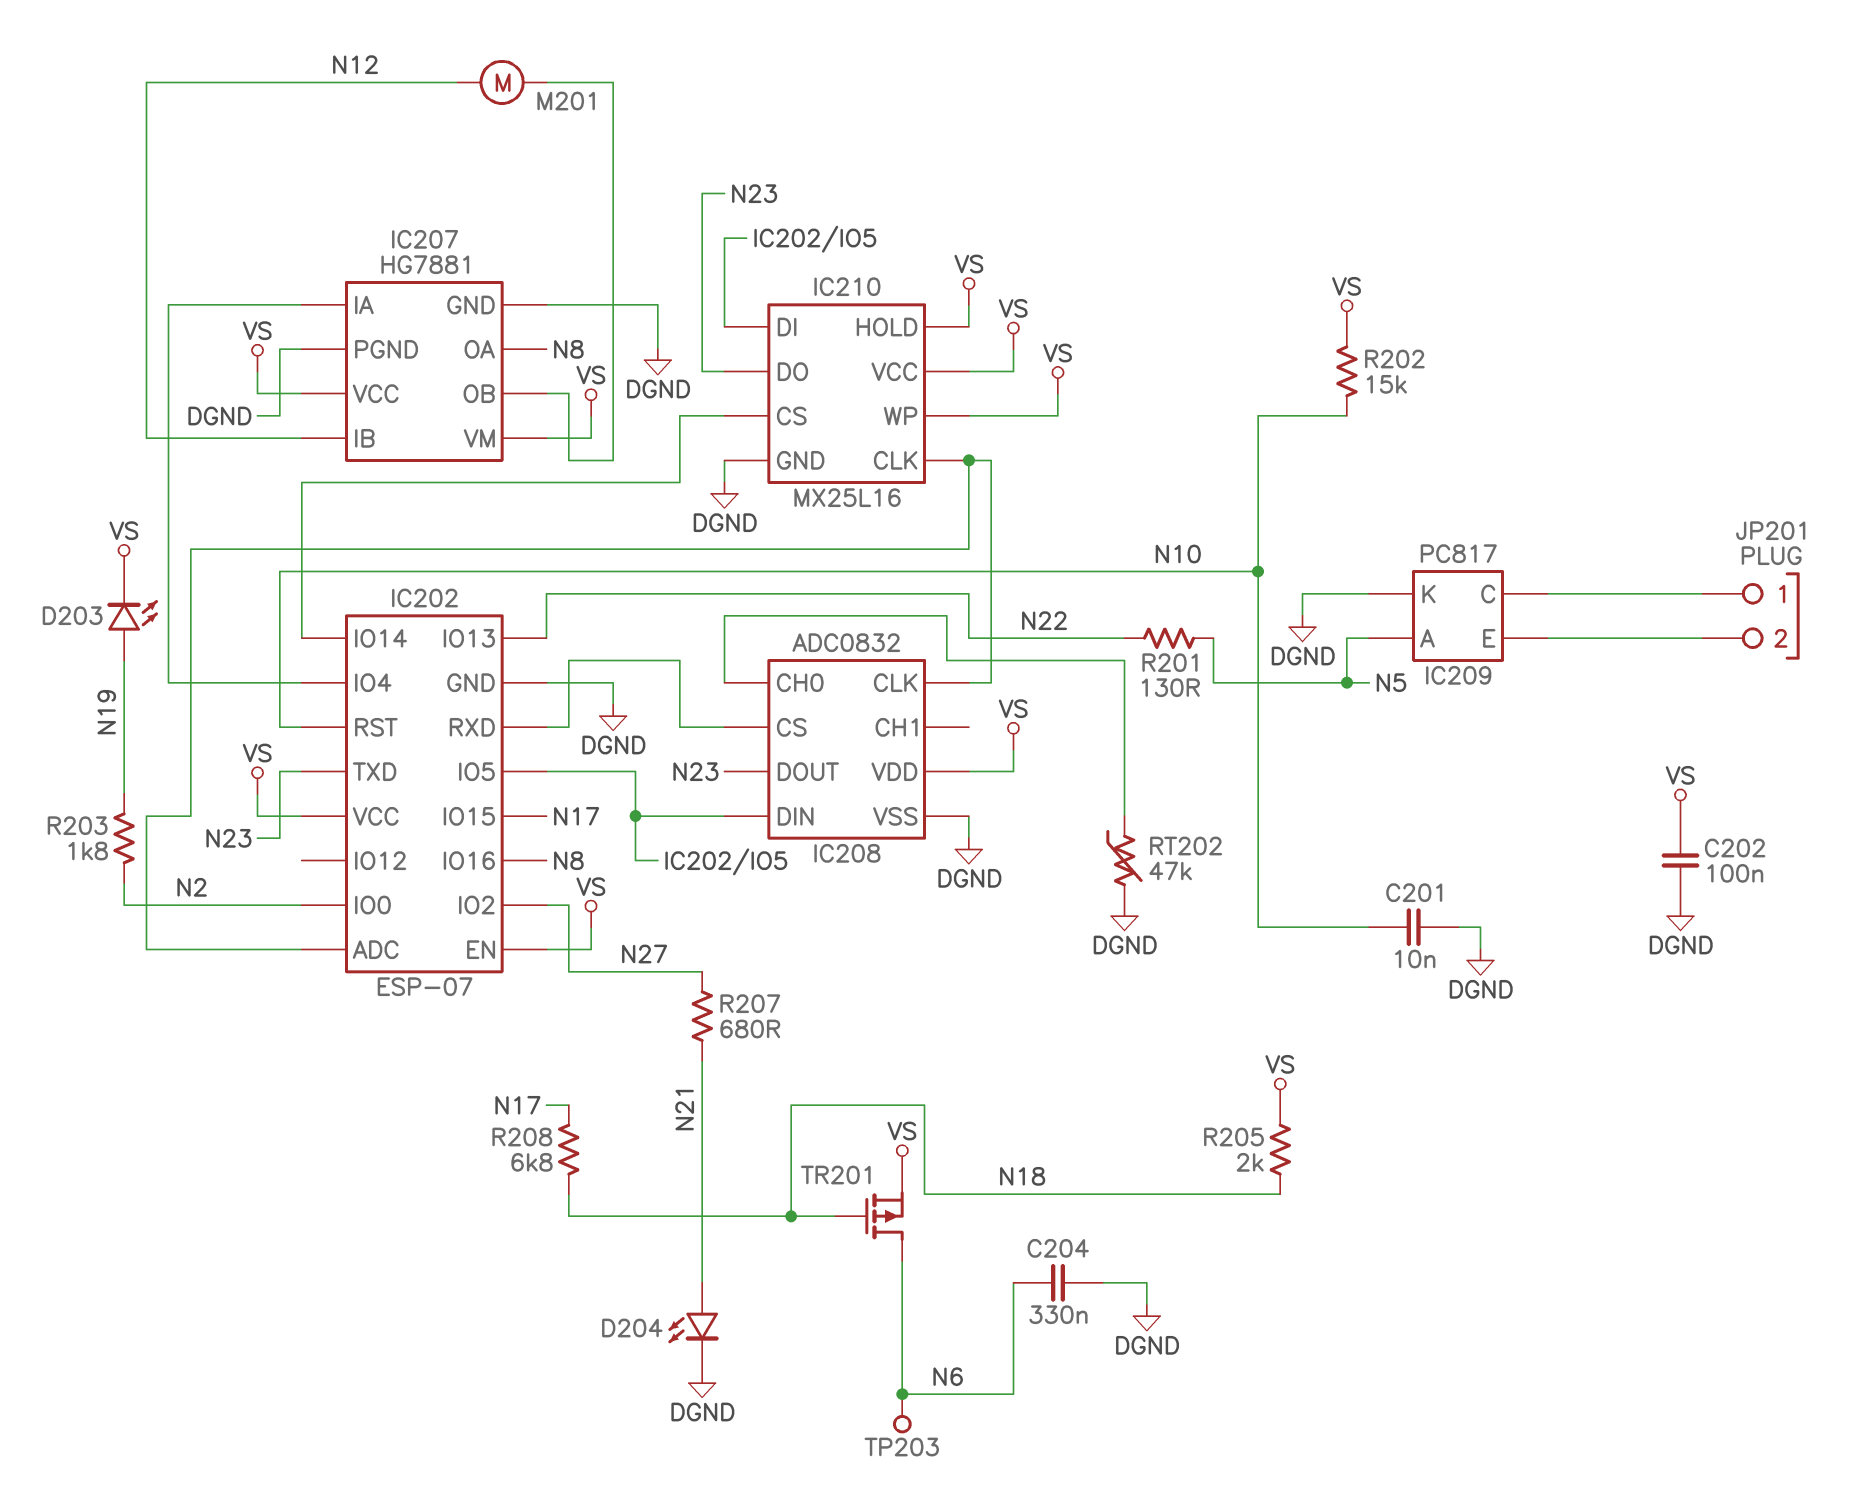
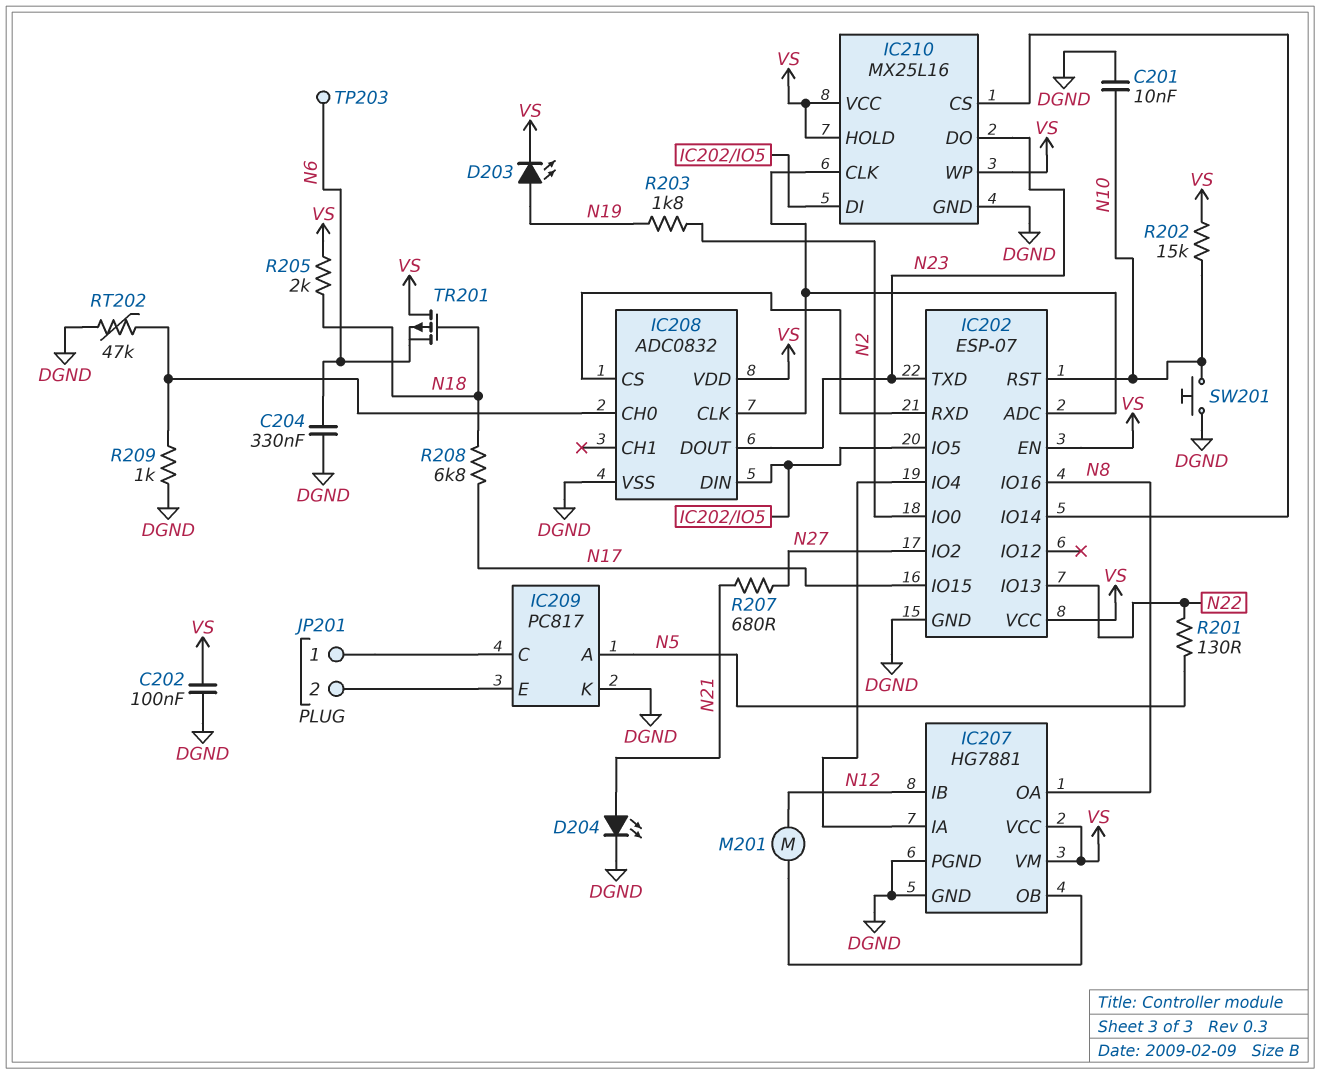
R209: none -> 1k (DGND, IC208/CH0)
SW201: none -> button (DGND, N10)
TR201: PMOS (G N18, D N6, S VS) -> PMOS (G N18, D VS, S N6)

